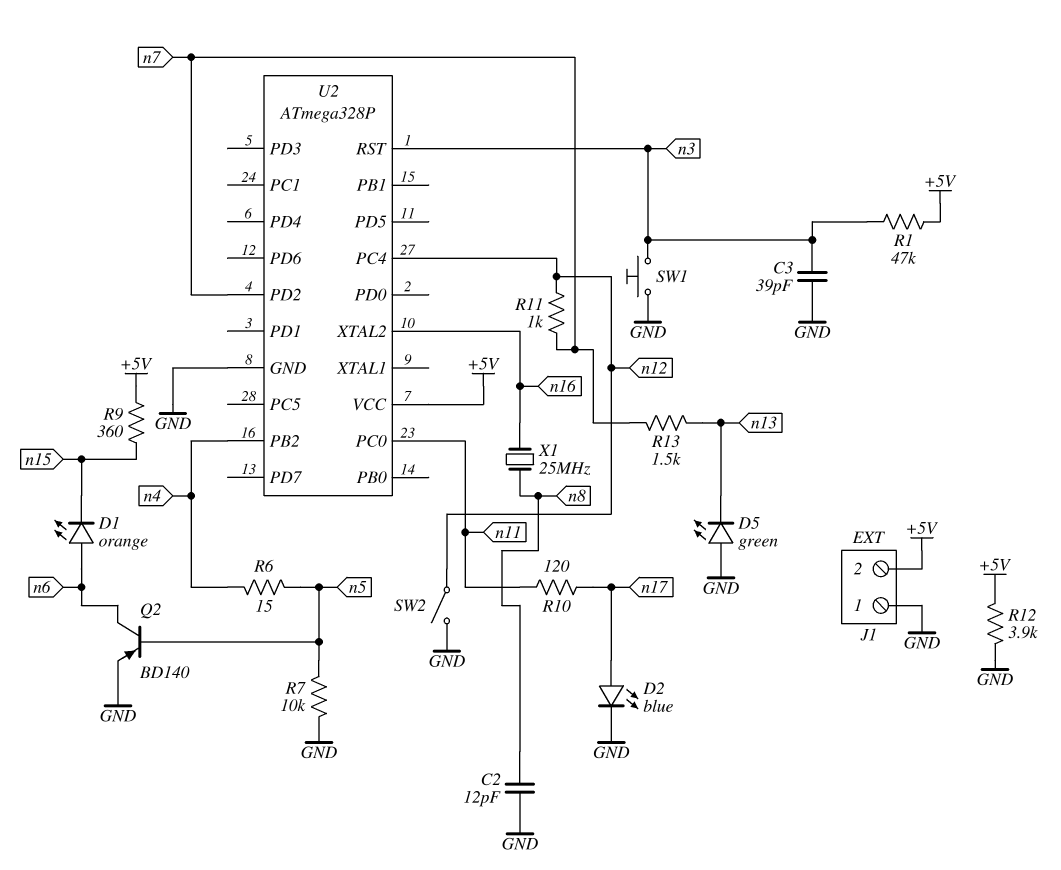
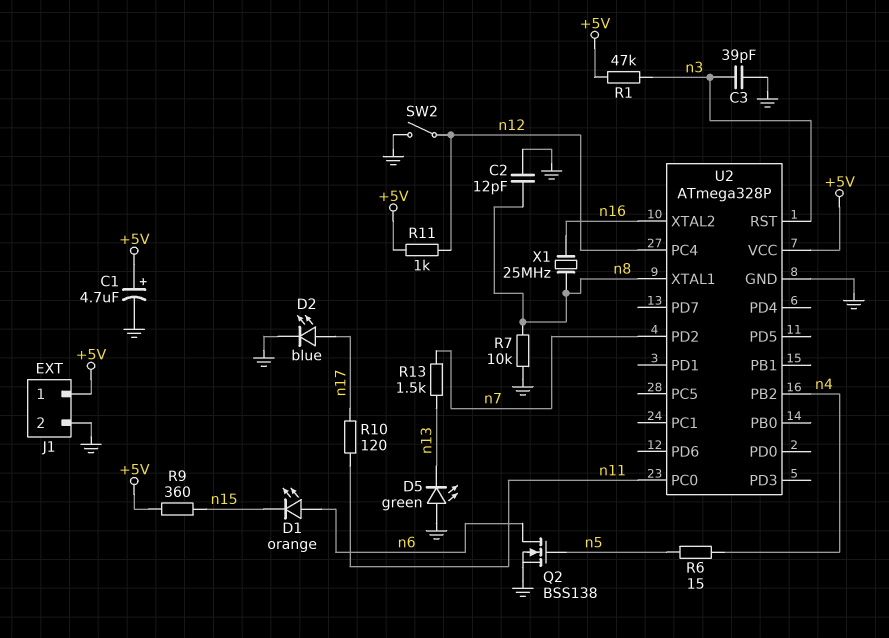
C1: none -> 4.7uF (plus +5V, minus GND)
J1 pin 1: GND -> +5V
J1 pin 2: +5V -> GND
Q2: PNP BD140 (B n5, C n6, E GND) -> NMOS BSS138 (G n5, D n6, S GND)
R7: 10k (GND, n5) -> 10k (GND, n8)
R11: 1k (n7, n12) -> 1k (+5V, n12)
R12: 3.9k (+5V, GND) -> none
SW1: button (GND, n3) -> none
U2 pin XTAL1: none -> n8

